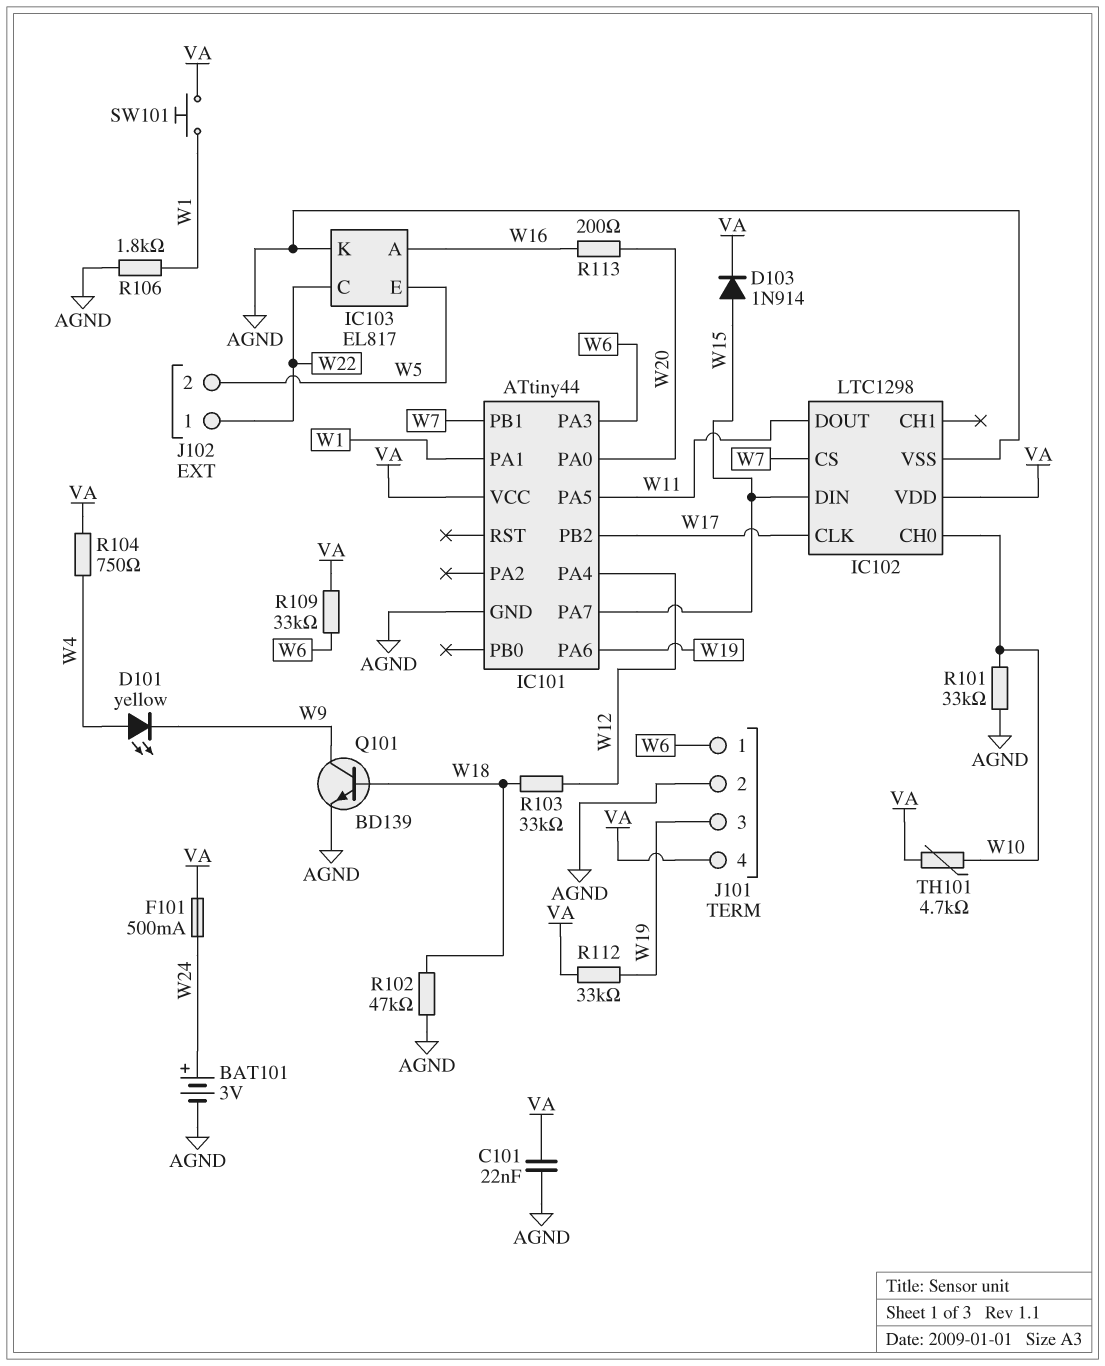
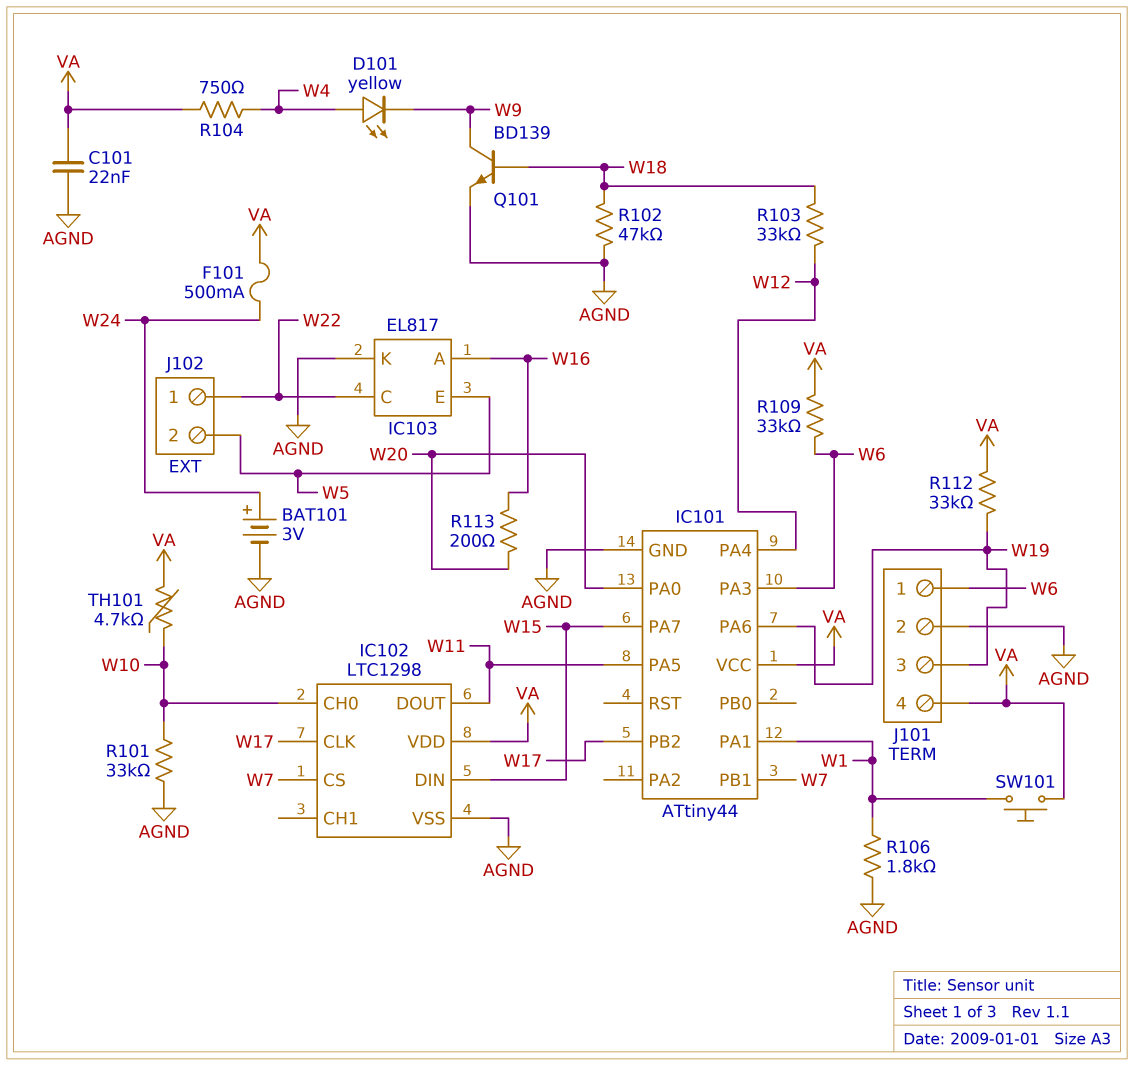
D103: diode 1N914 (A W15, K VA) -> none

